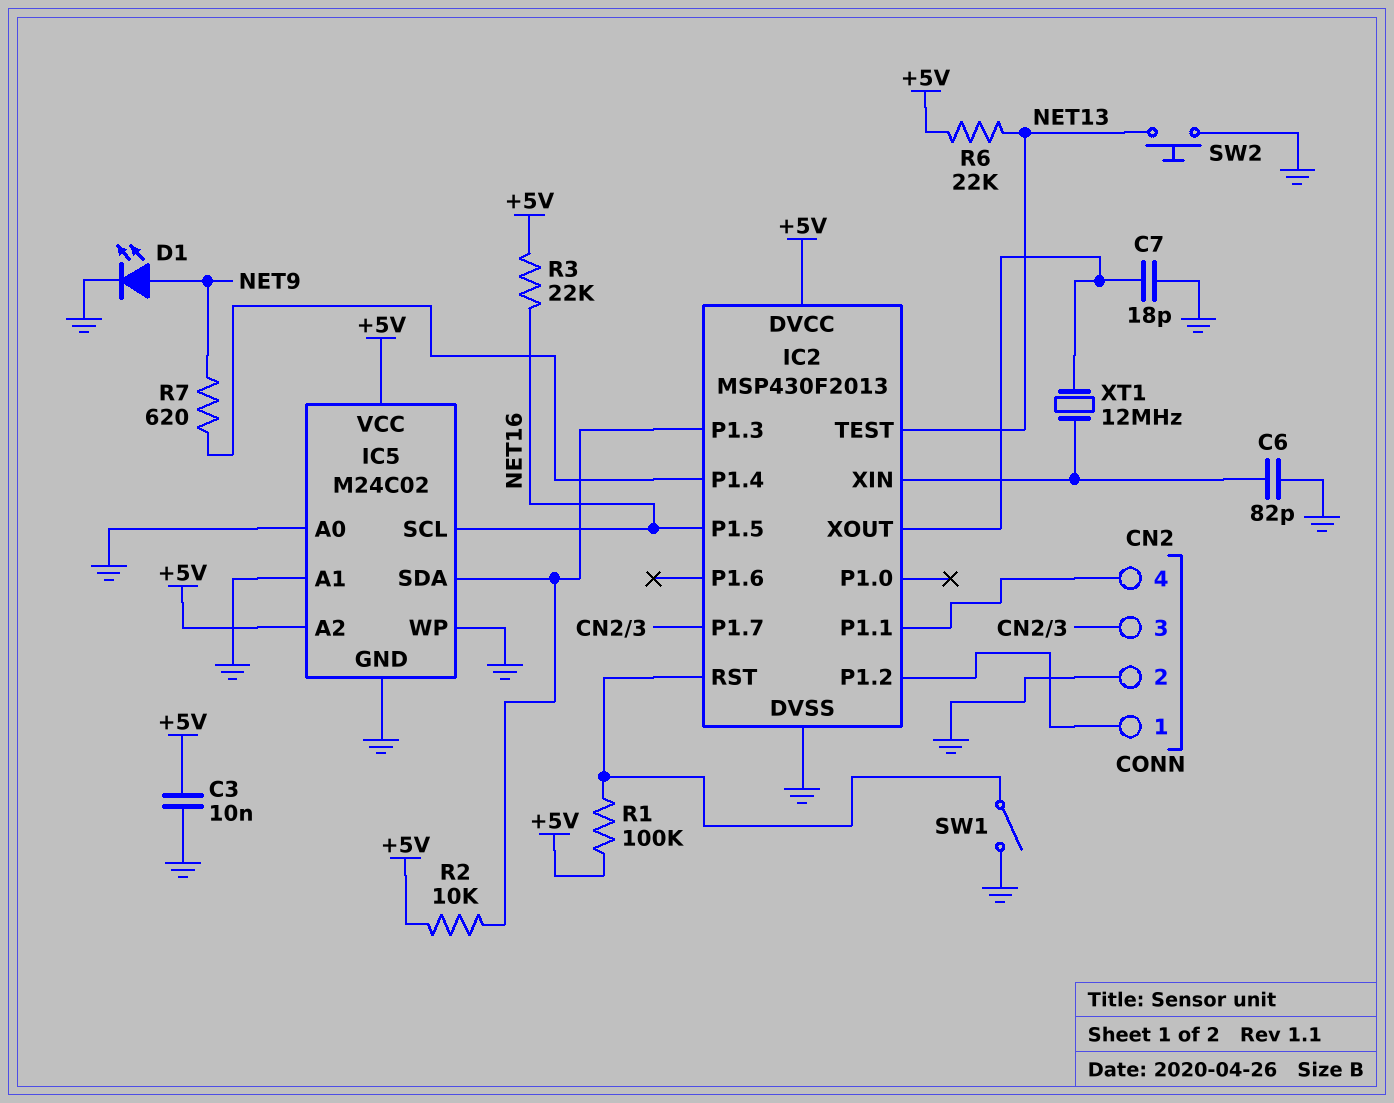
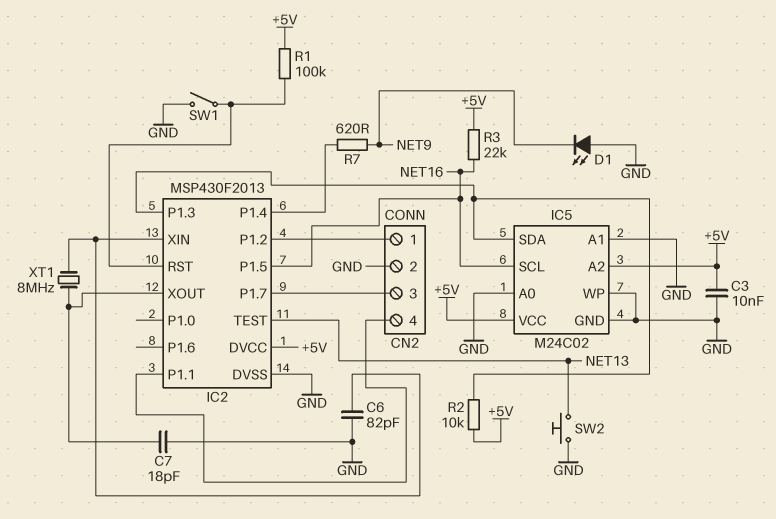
D1: LED (A NET9, K GND) -> LED (A GND, K NET9)
R6: 22k (+5V, NET13) -> none
XT1: 12MHz (IC2/XIN, IC2/XOUT) -> 8MHz (IC2/XIN, IC2/XOUT)

